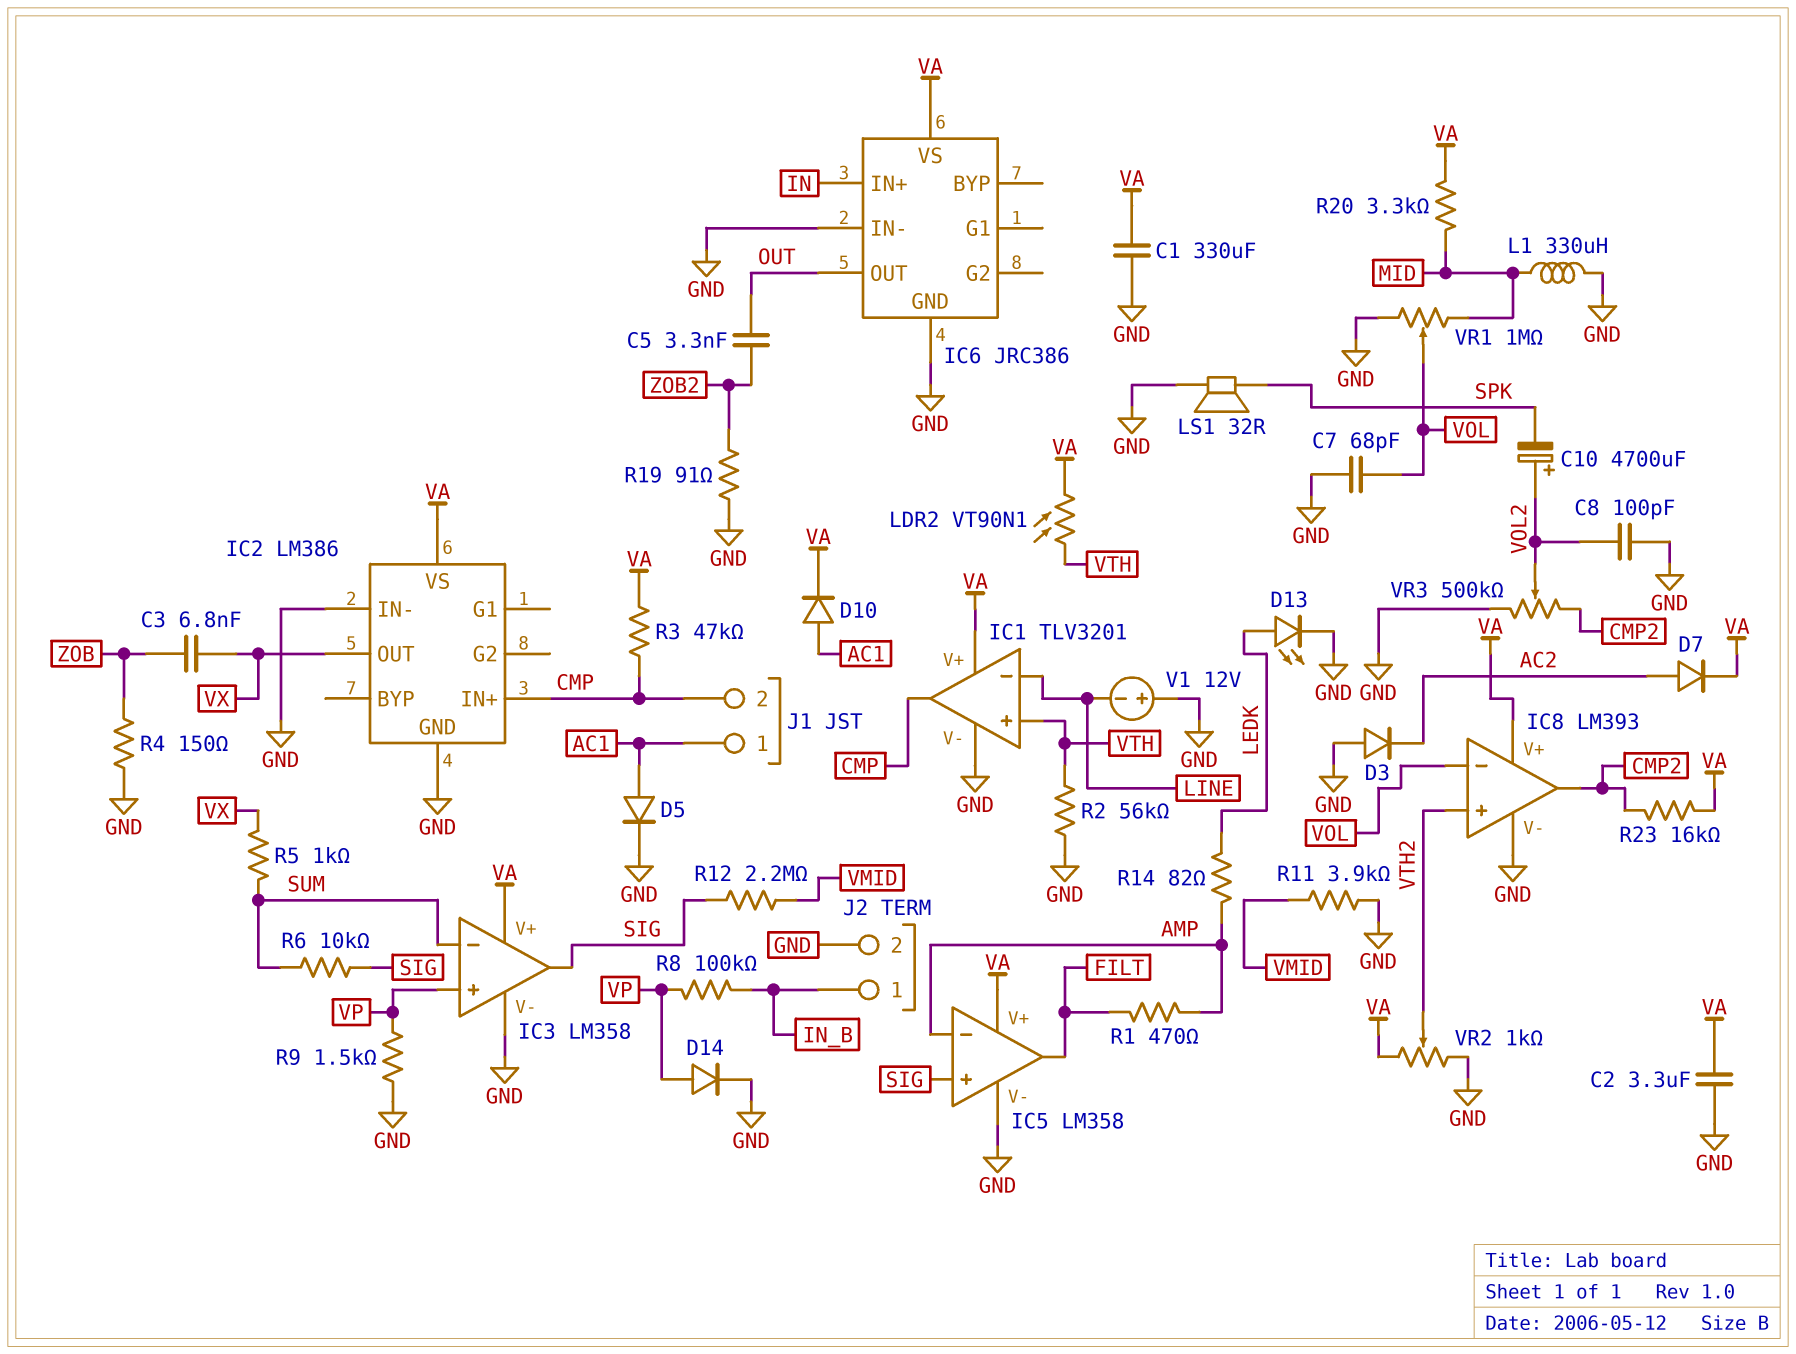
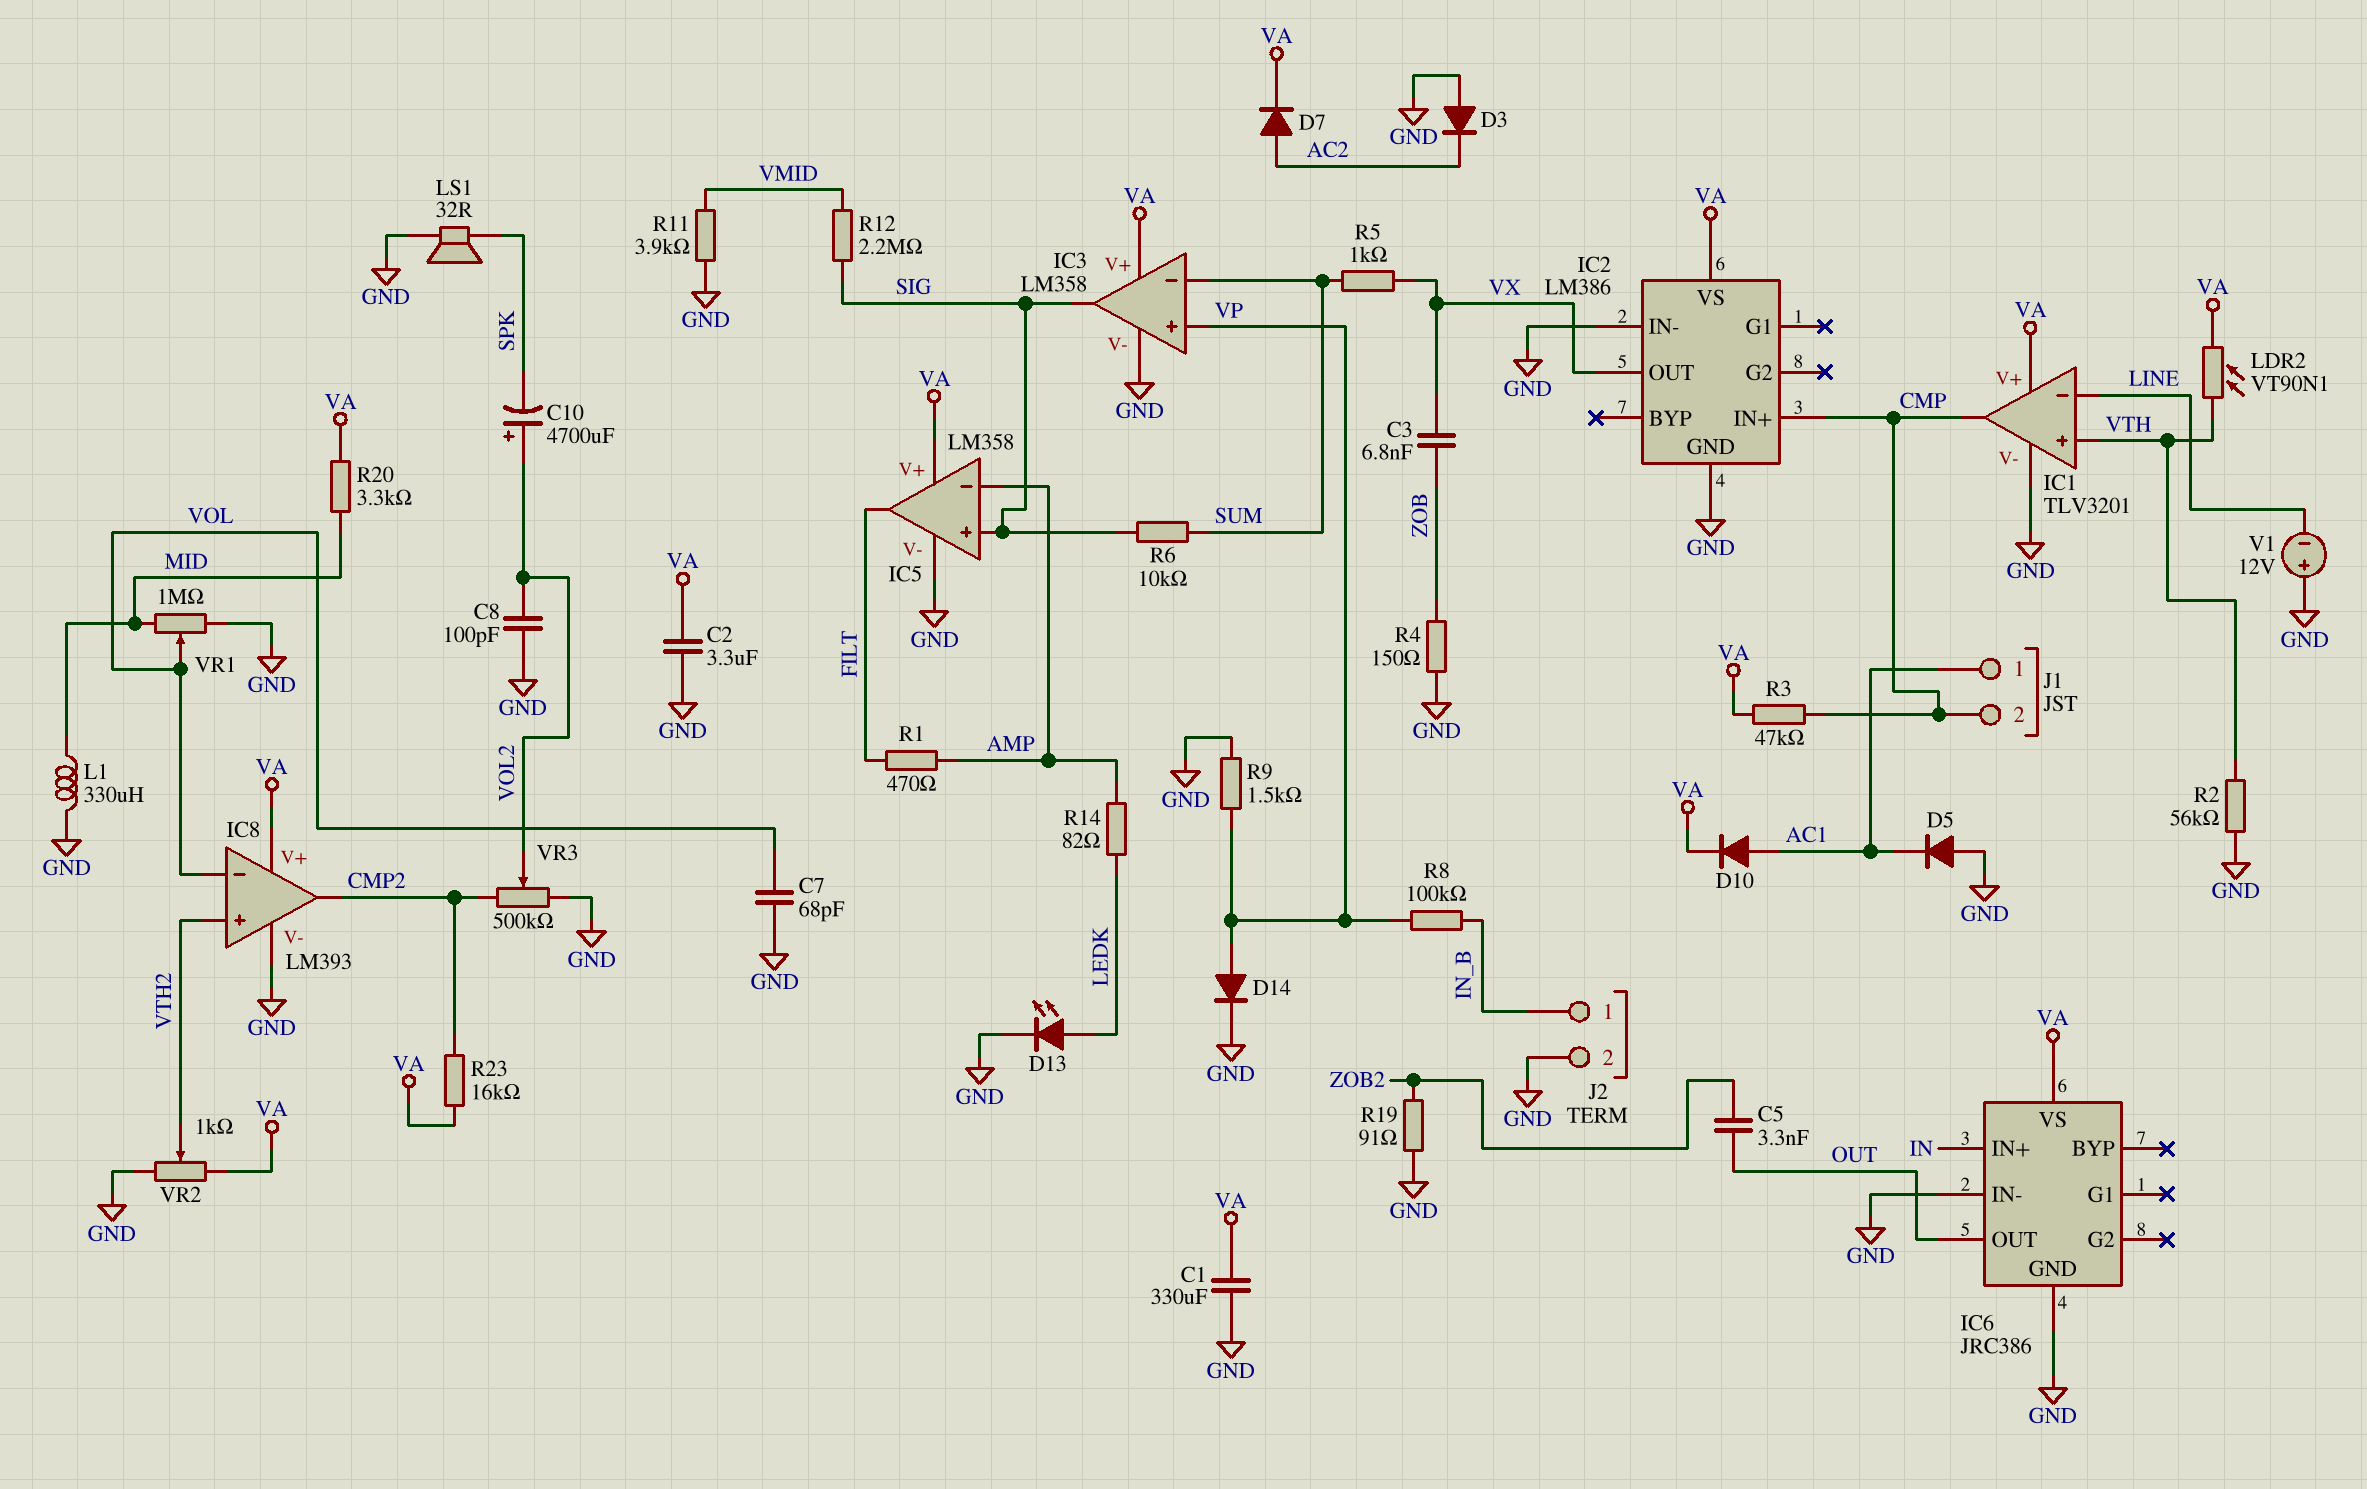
D5: diode (A AC1, K GND) -> diode (A GND, K AC1)

